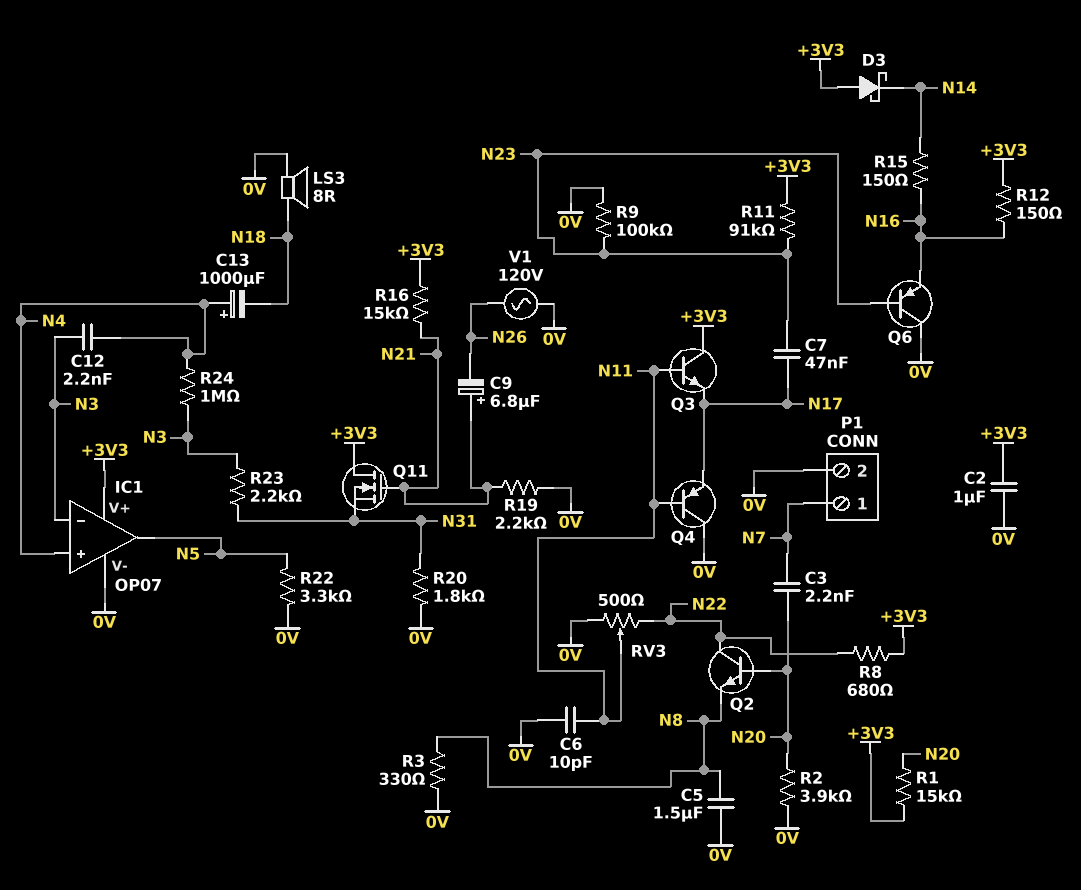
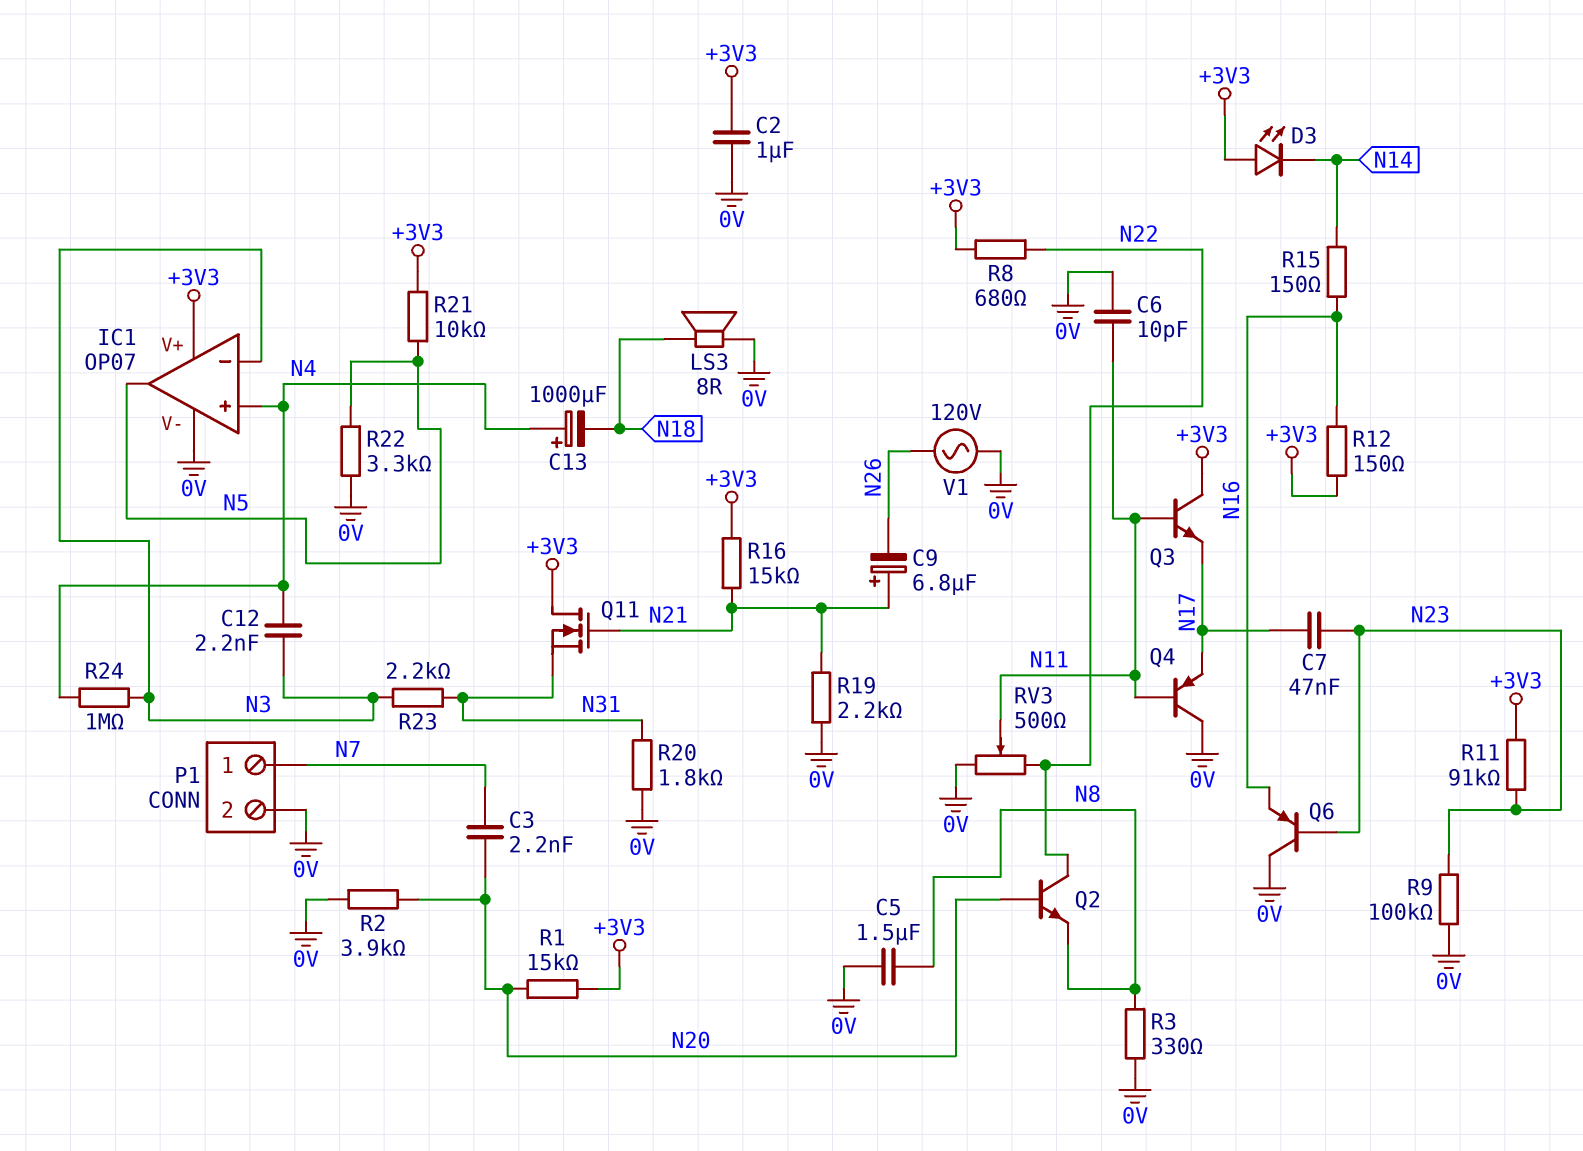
D3: schottky (A +3V3, K N14) -> LED (A +3V3, K N14)
R21: none -> 10k (+3V3, N5)

